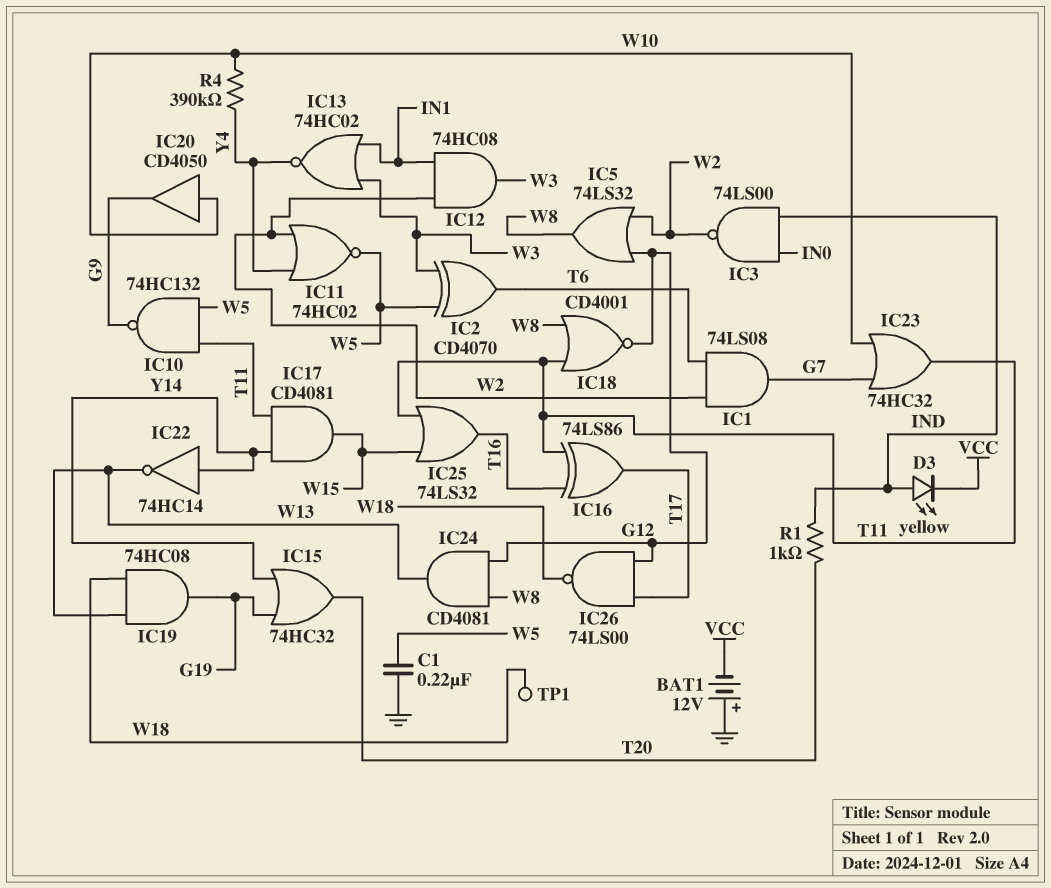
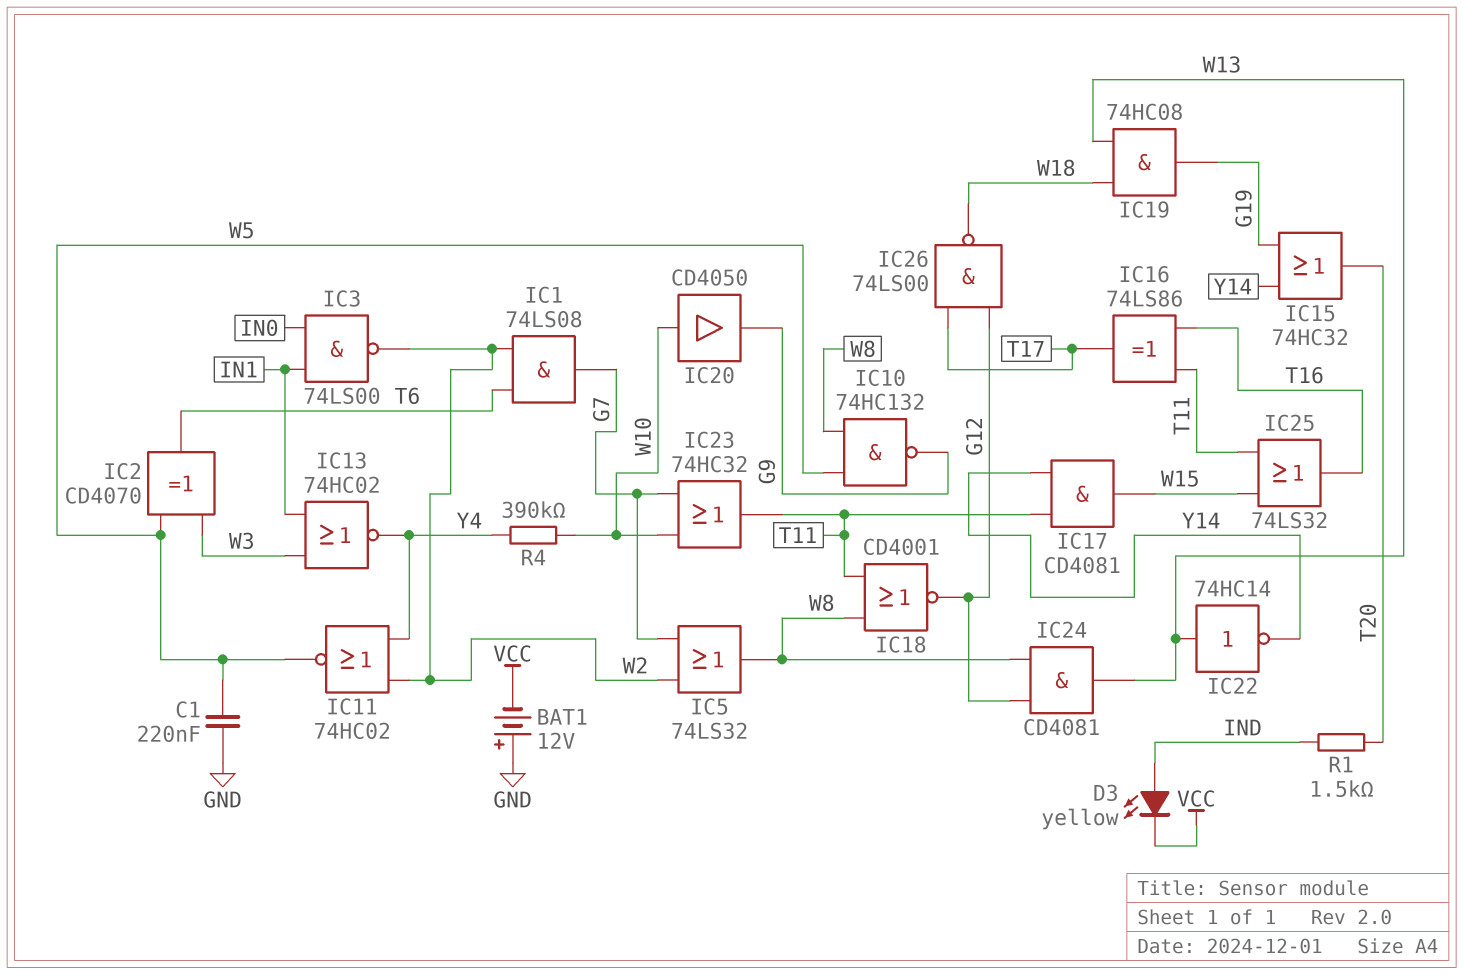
IC3: NAND 74LS00 (in IN0, in IND, out W2) -> NAND 74LS00 (in IN0, in IN1, out W2)
IC5: OR 74LS32 (in G12, in W2, out W8) -> OR 74LS32 (in G7, in W2, out W8)
IC10: NAND 74HC132 (in T11, in W5, out G9) -> NAND 74HC132 (in W5, in W8, out G9)
IC12: AND 74HC08 (in IN1, in W2, out W3) -> none
IC22: NOT 74HC14 (in Y14, out W13) -> NOT 74HC14 (in W13, out Y14)
R1: 1k (IND, T20) -> 1.5k (IND, T20)
TP1: test point (W18) -> none

